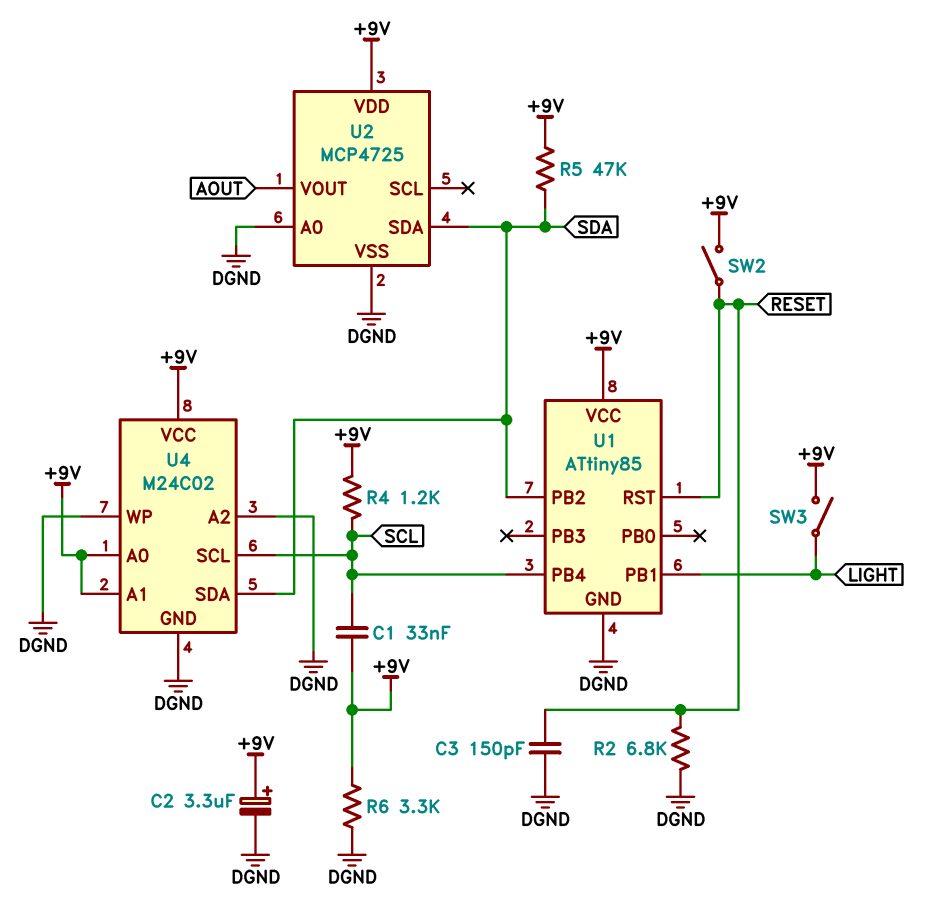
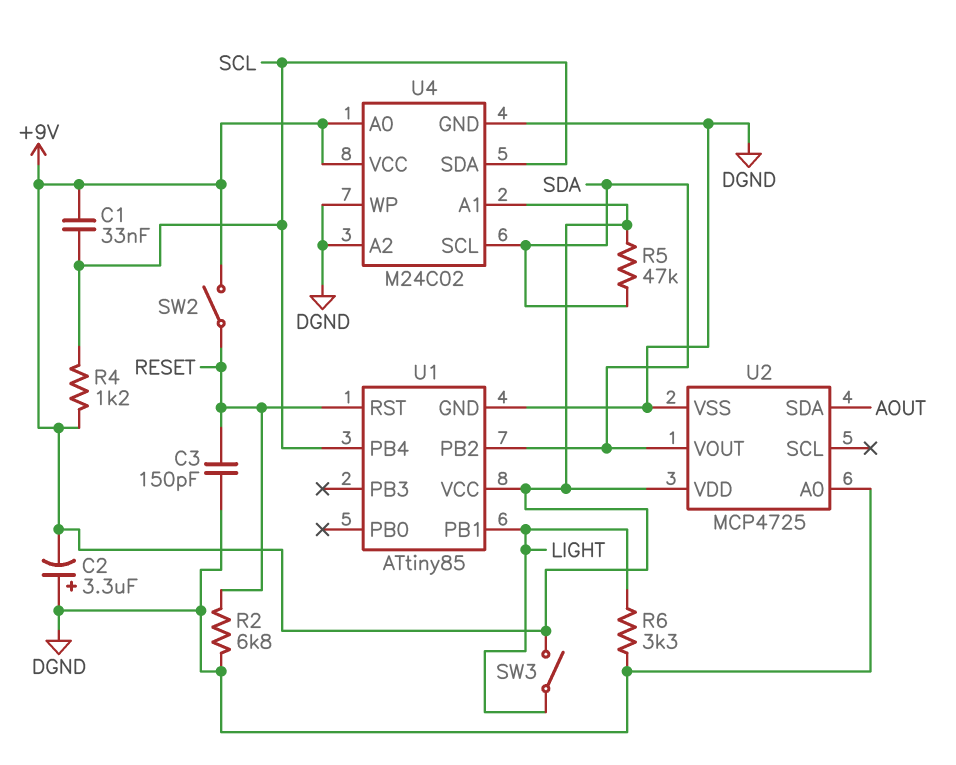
C2: 3.3uF (plus +9V, minus DGND) -> 3.3uF (plus DGND, minus +9V)
R6: 3.3k (+9V, DGND) -> 3.3k (DGND, LIGHT)
U2 pin SDA: SDA -> AOUT
U2 pin VOUT: AOUT -> SDA
U4 pin SCL: SCL -> SDA
U4 pin SDA: SDA -> SCL

